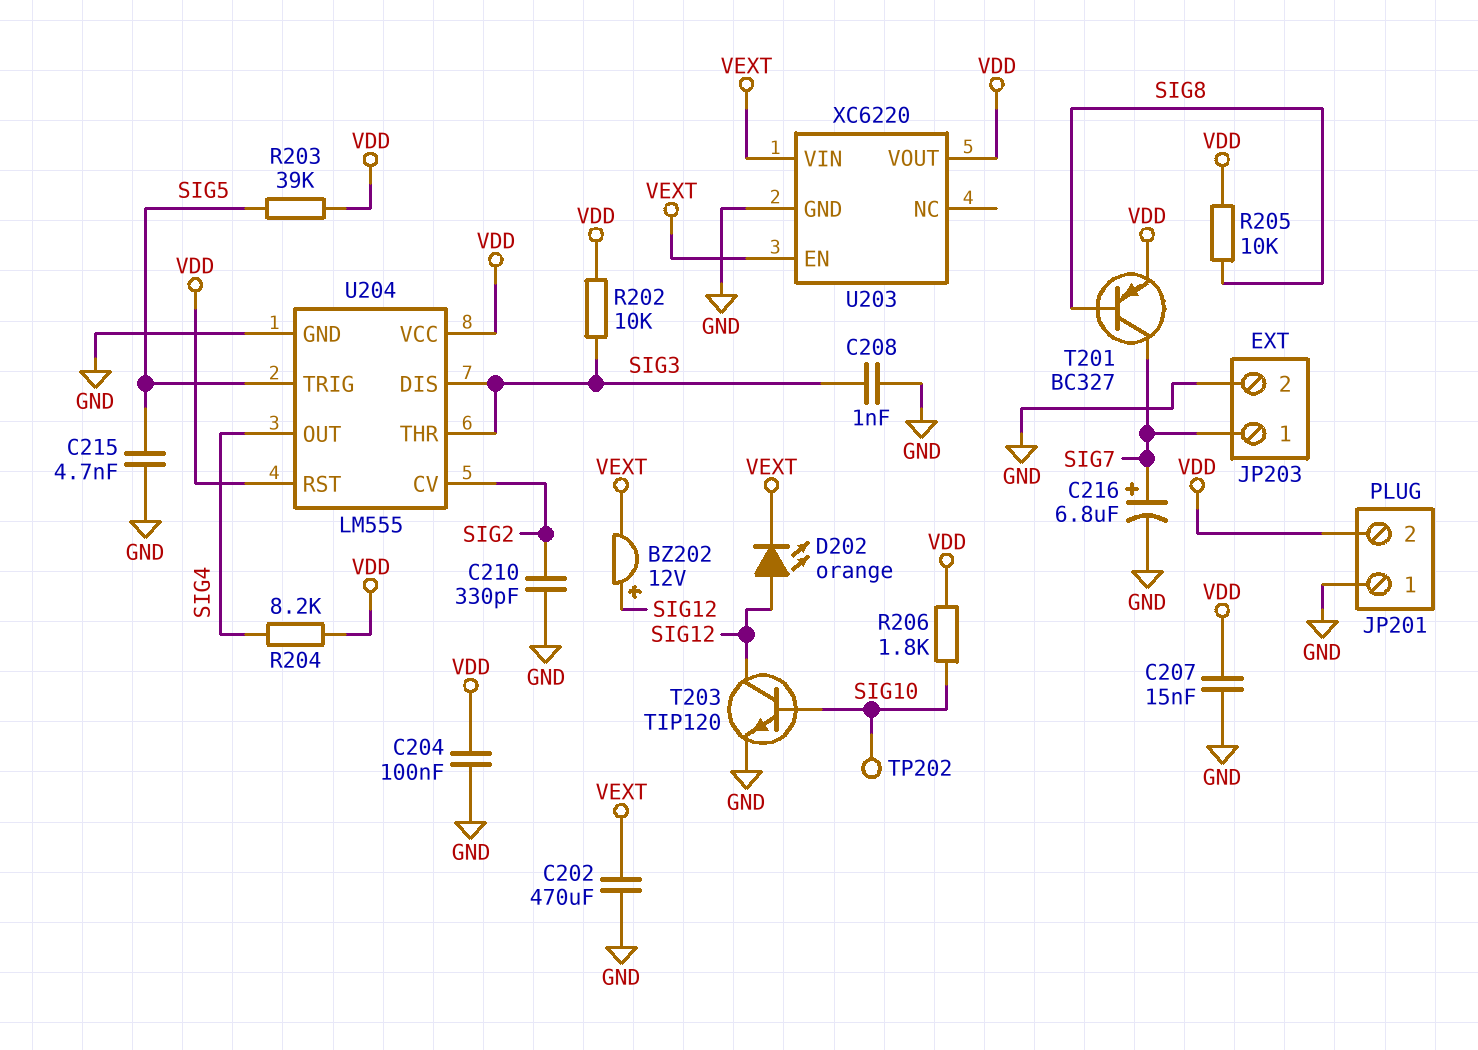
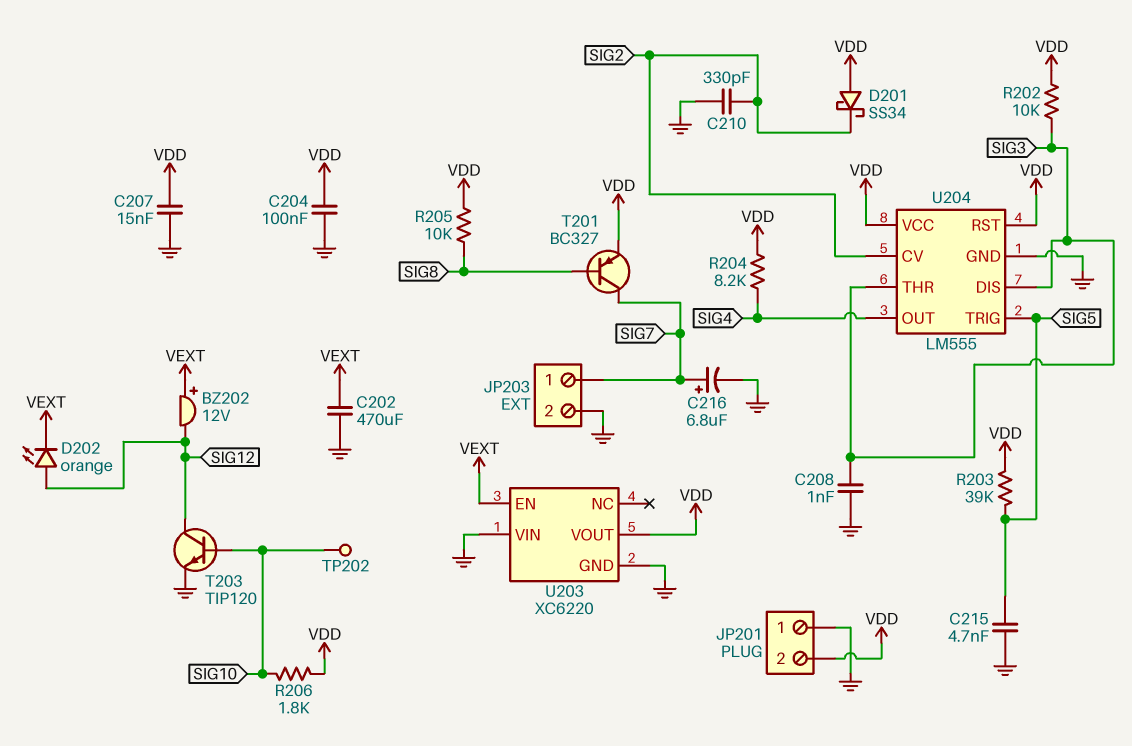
BZ202: buzzer 12V (plus SIG12, minus VEXT) -> buzzer 12V (plus VEXT, minus SIG12)
D201: none -> schottky SS34 (A VDD, K SIG2)
U203 pin VIN: VEXT -> GND

